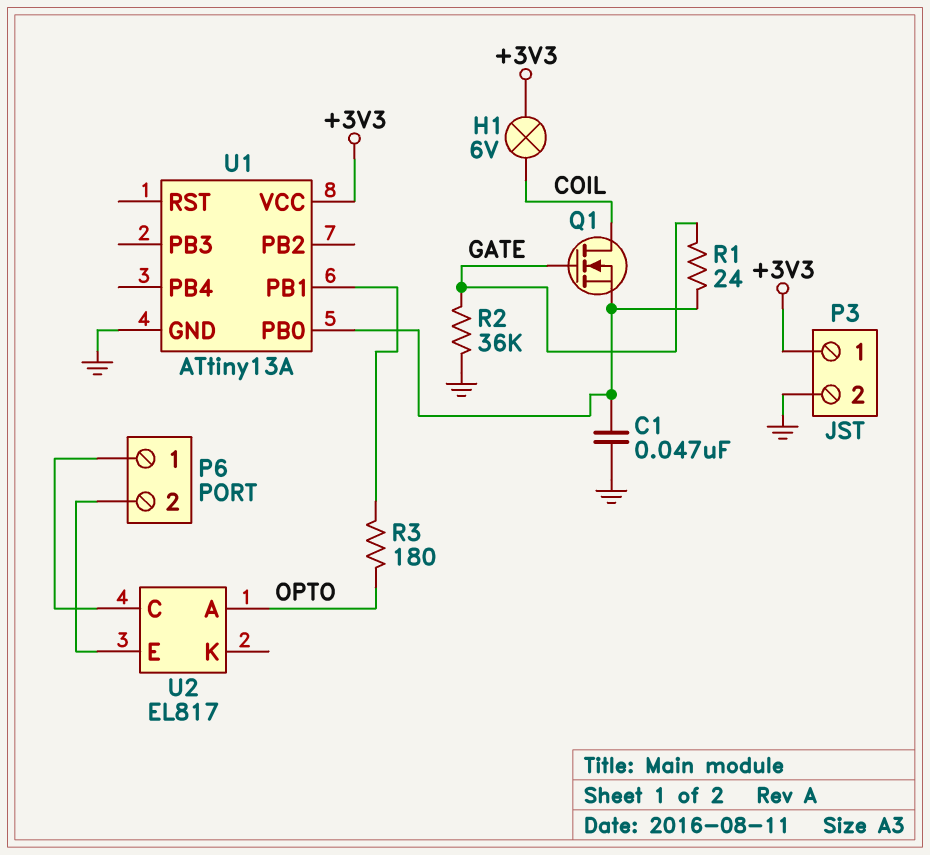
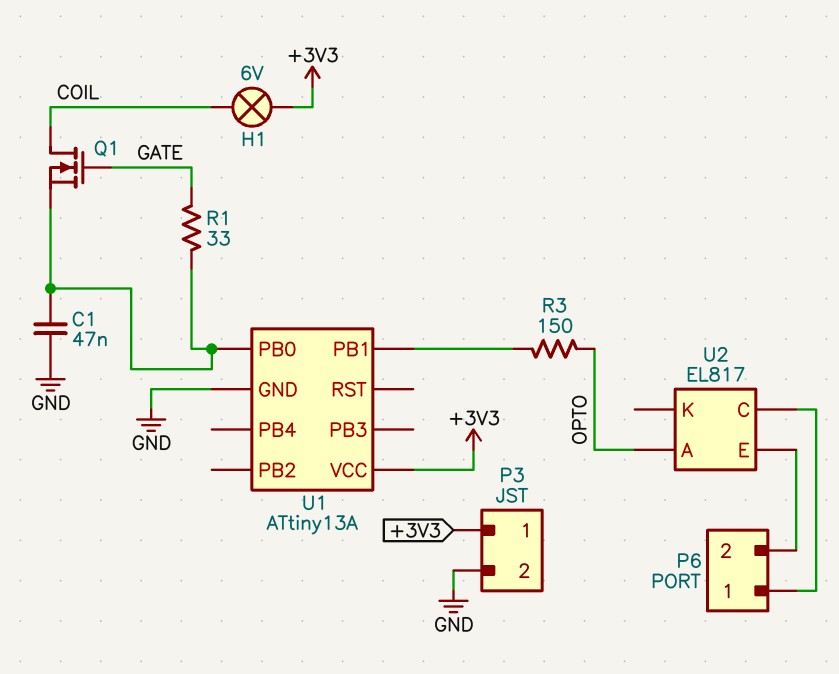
R1: 24 (GATE, U1/PB0) -> 33 (GATE, U1/PB0)
R2: 36k (GATE, GND) -> none
R3: 180 (OPTO, U1/PB1) -> 150 (OPTO, U1/PB1)

